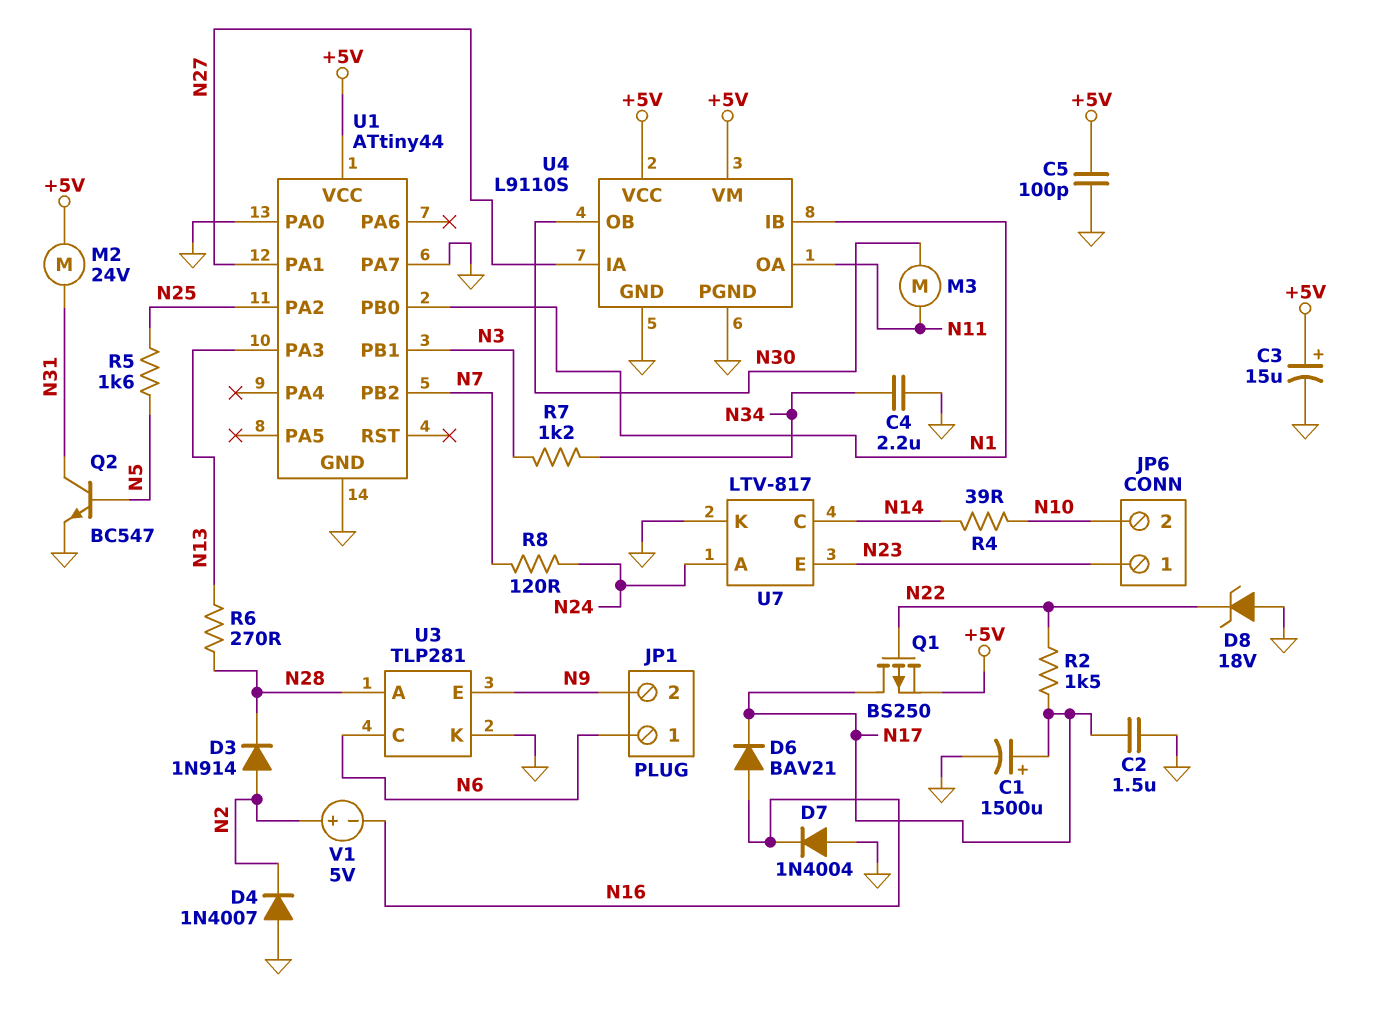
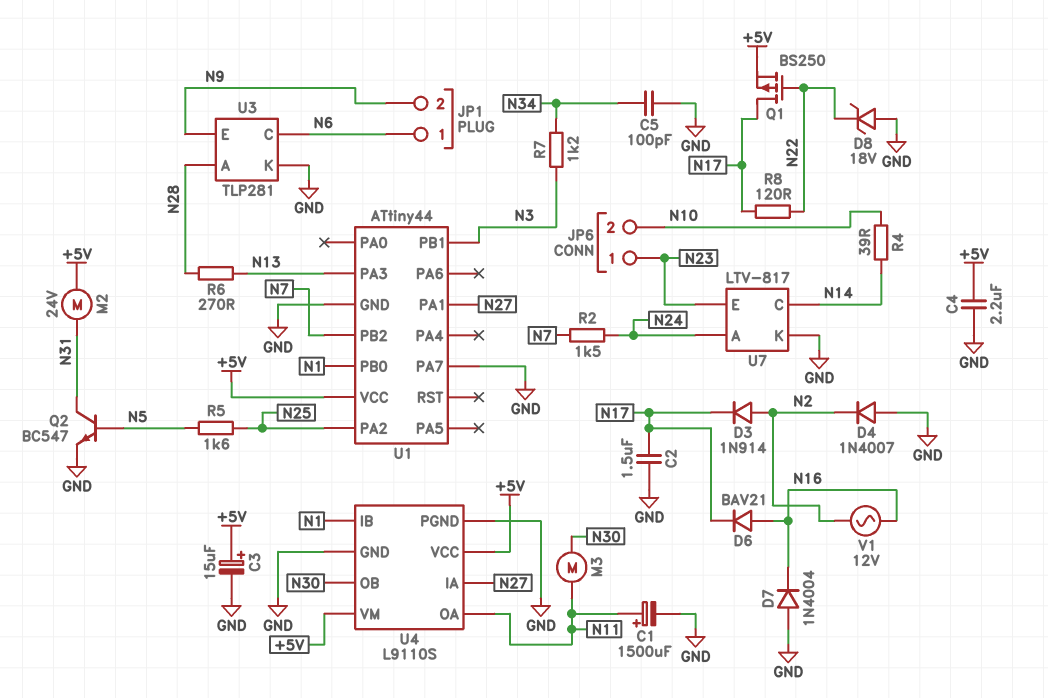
C1: 1500uF (plus N17, minus GND) -> 1500uF (plus N11, minus GND)
C4: 2.2uF (GND, N34) -> 2.2uF (+5V, GND)
C5: 100pF (+5V, GND) -> 100pF (GND, N34)
D3: diode 1N914 (A N2, K N28) -> diode 1N914 (A N2, K N17)
R2: 1.5k (N17, N22) -> 1.5k (N7, N24)
R8: 120 (N7, N24) -> 120 (N17, N22)
U1 pin PA0: GND -> none
V1: 5V (plus N2, minus N16) -> AC 12V (N2, N16)

